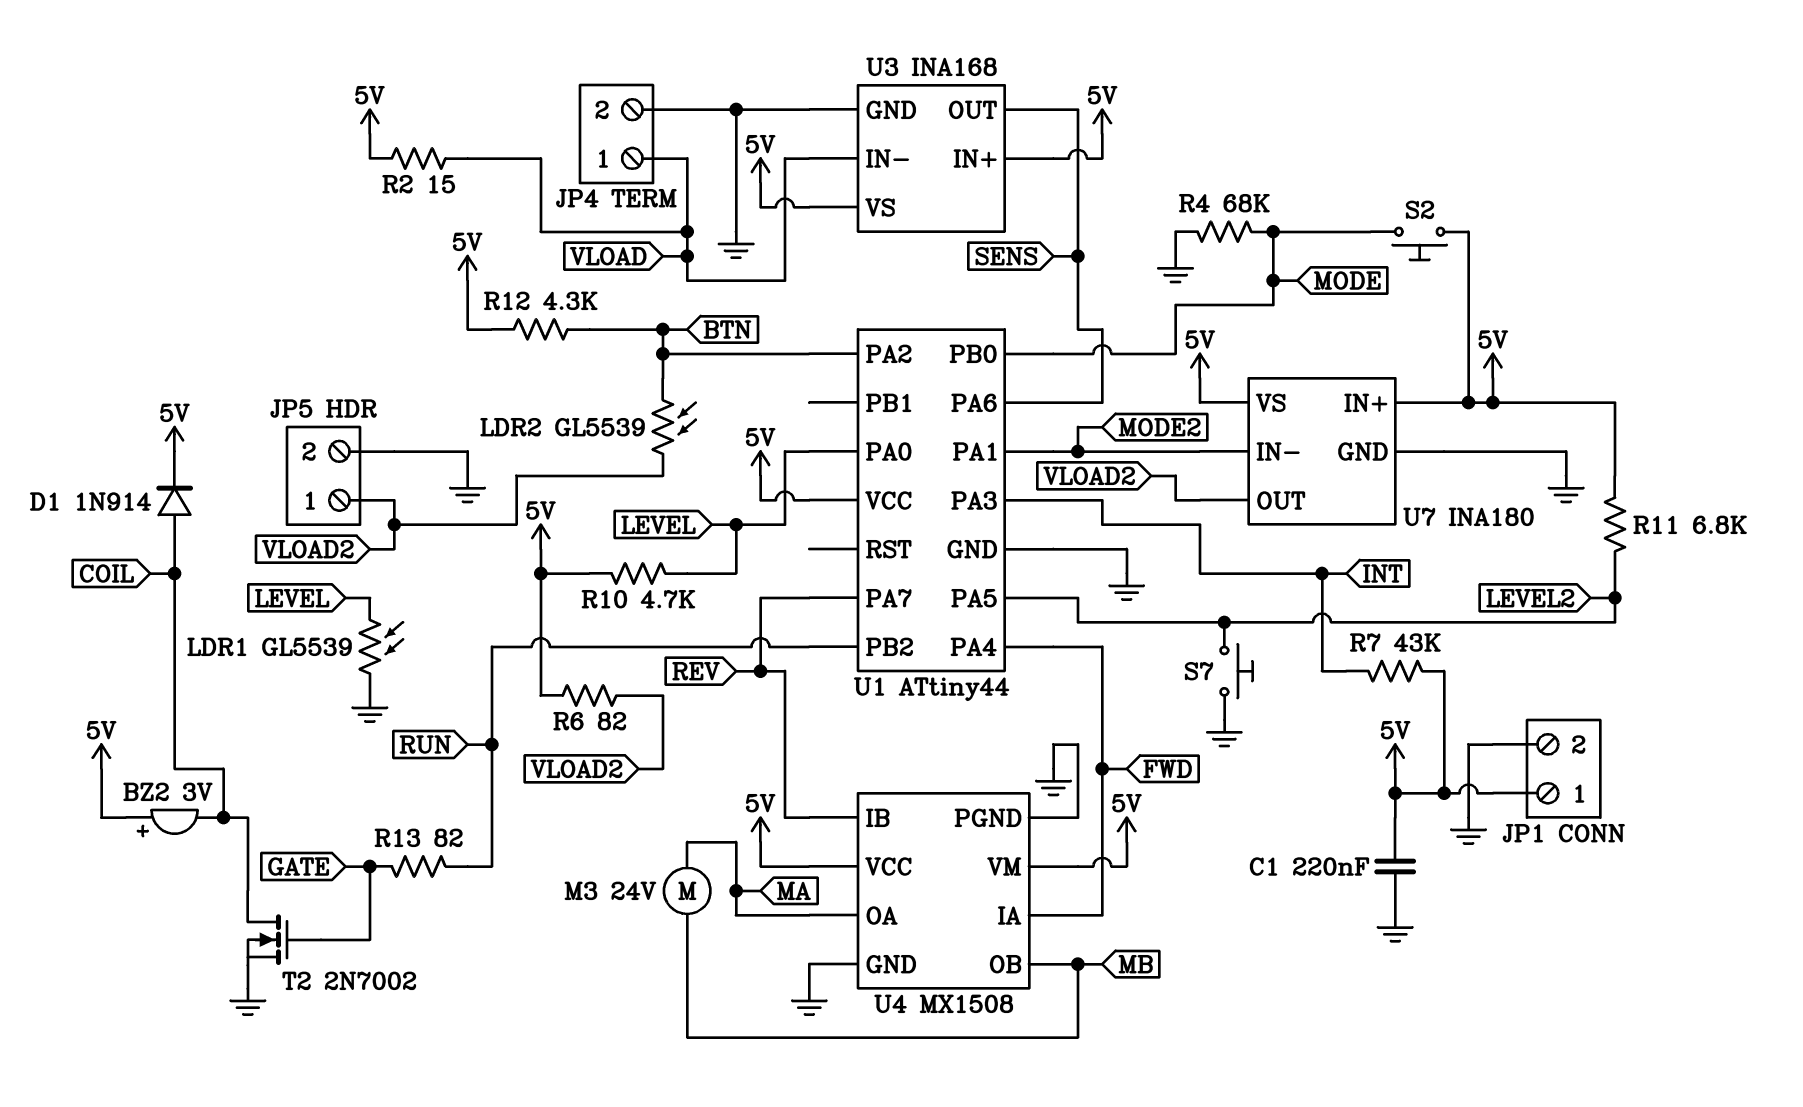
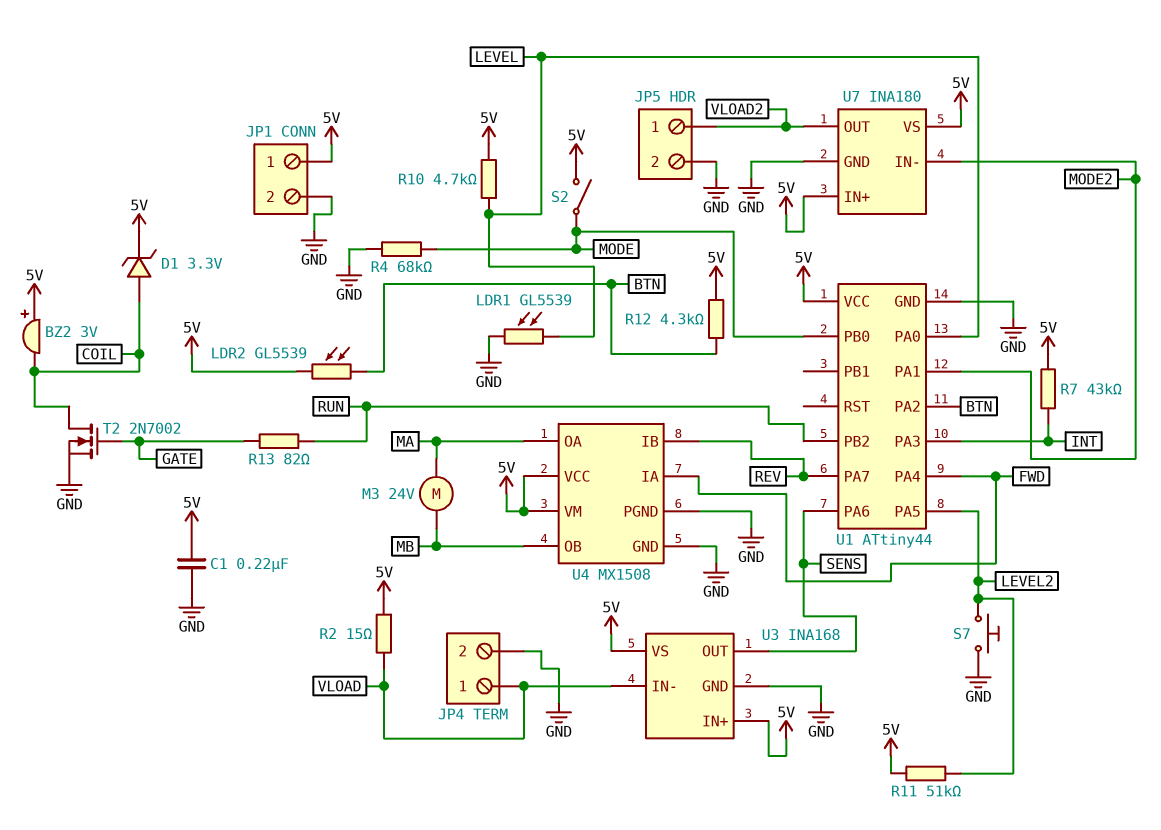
D1: diode 1N914 (A COIL, K 5V) -> zener 3.3V (A COIL, K 5V)
LDR2: GL5539 (BTN, VLOAD2) -> GL5539 (5V, BTN)
R6: 82 (5V, VLOAD2) -> none
R11: 6.8k (5V, LEVEL2) -> 51k (5V, LEVEL2)
S2: button (5V, MODE) -> switch (5V, MODE)

